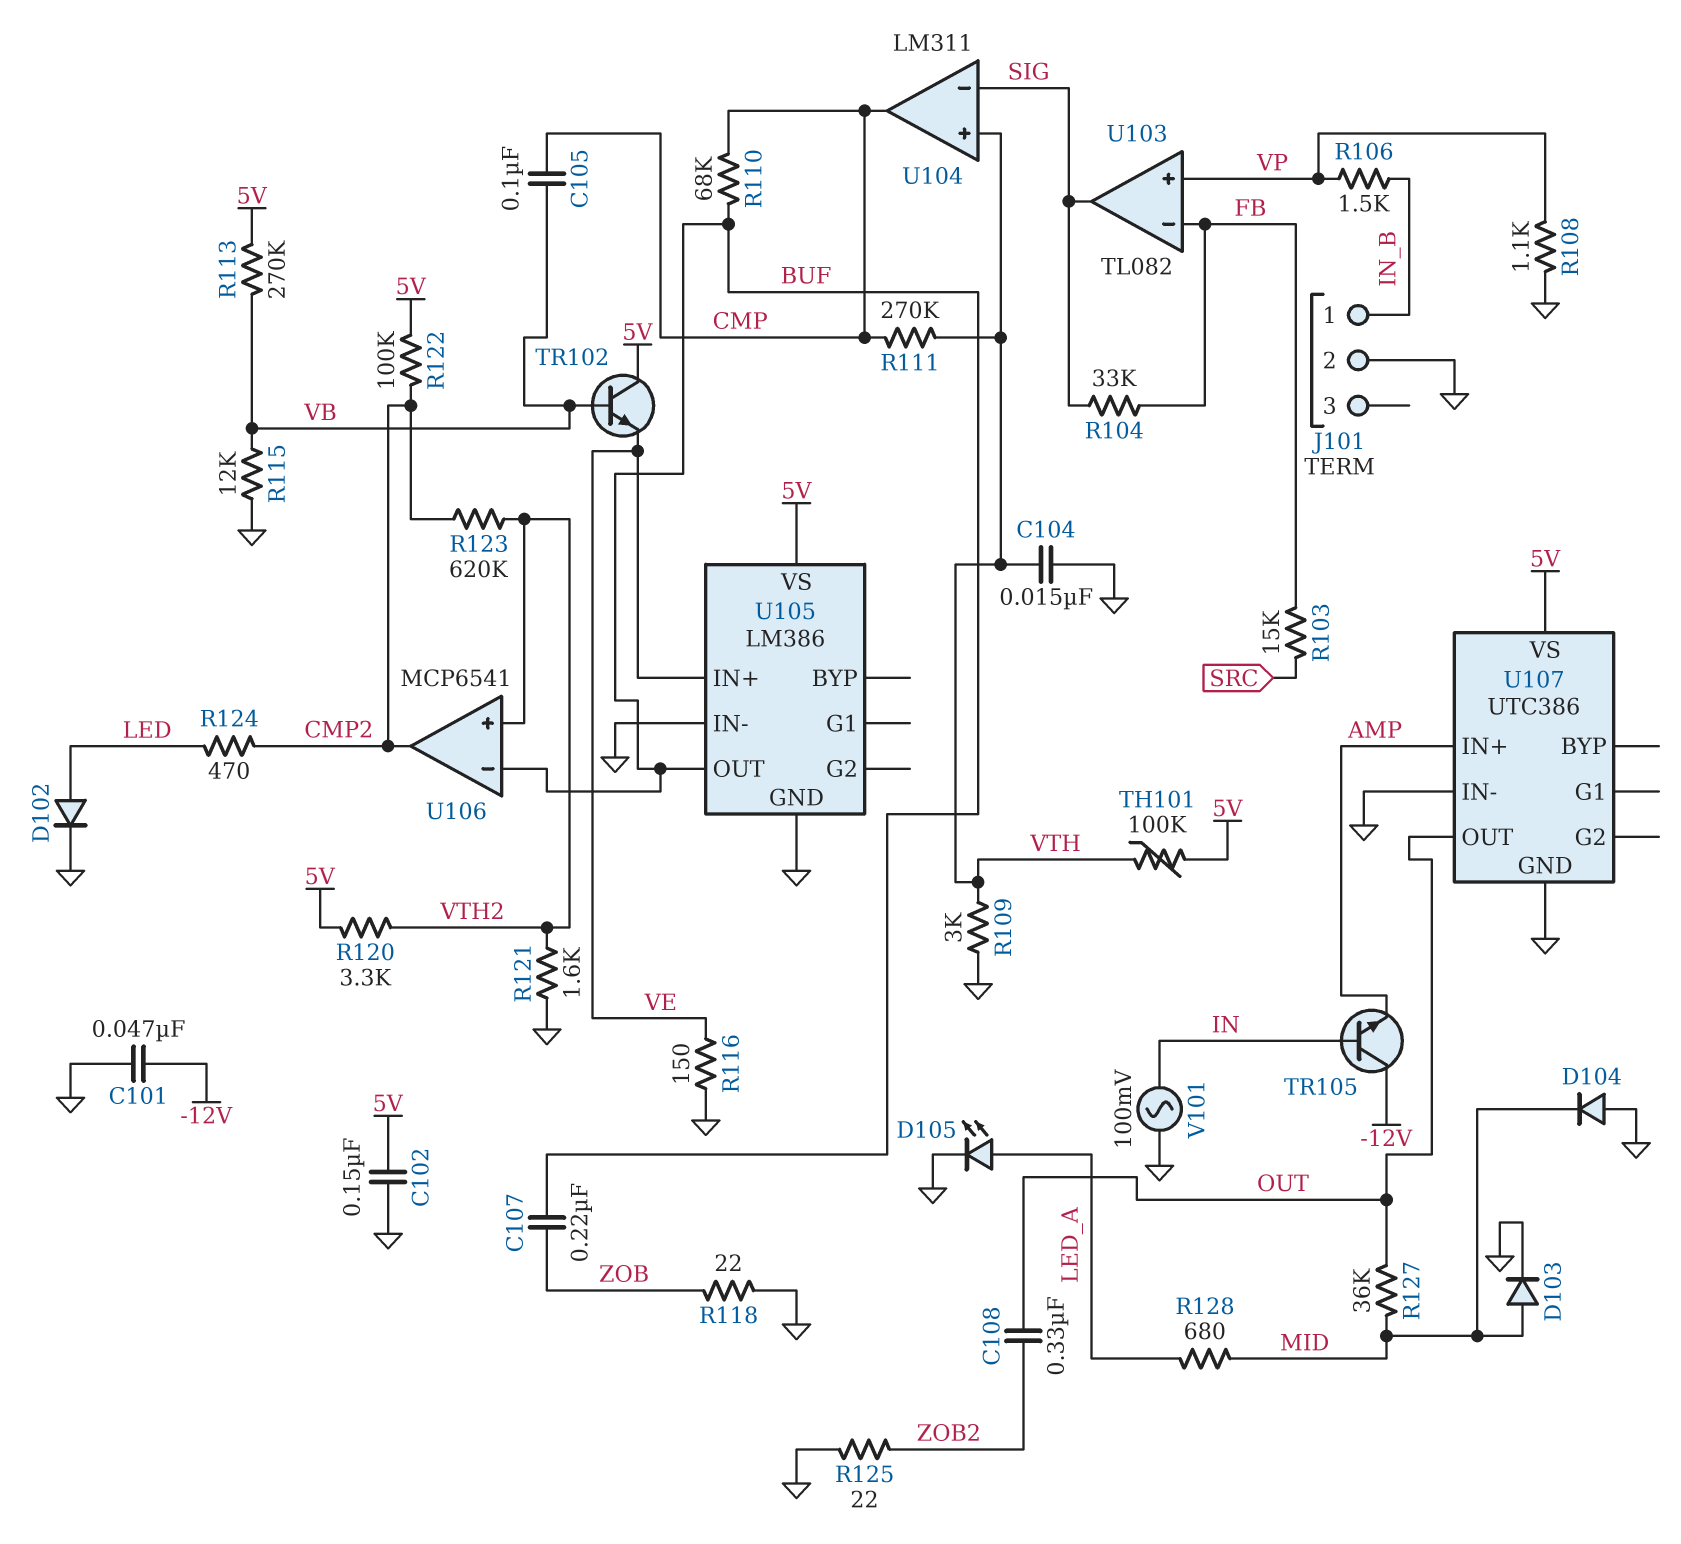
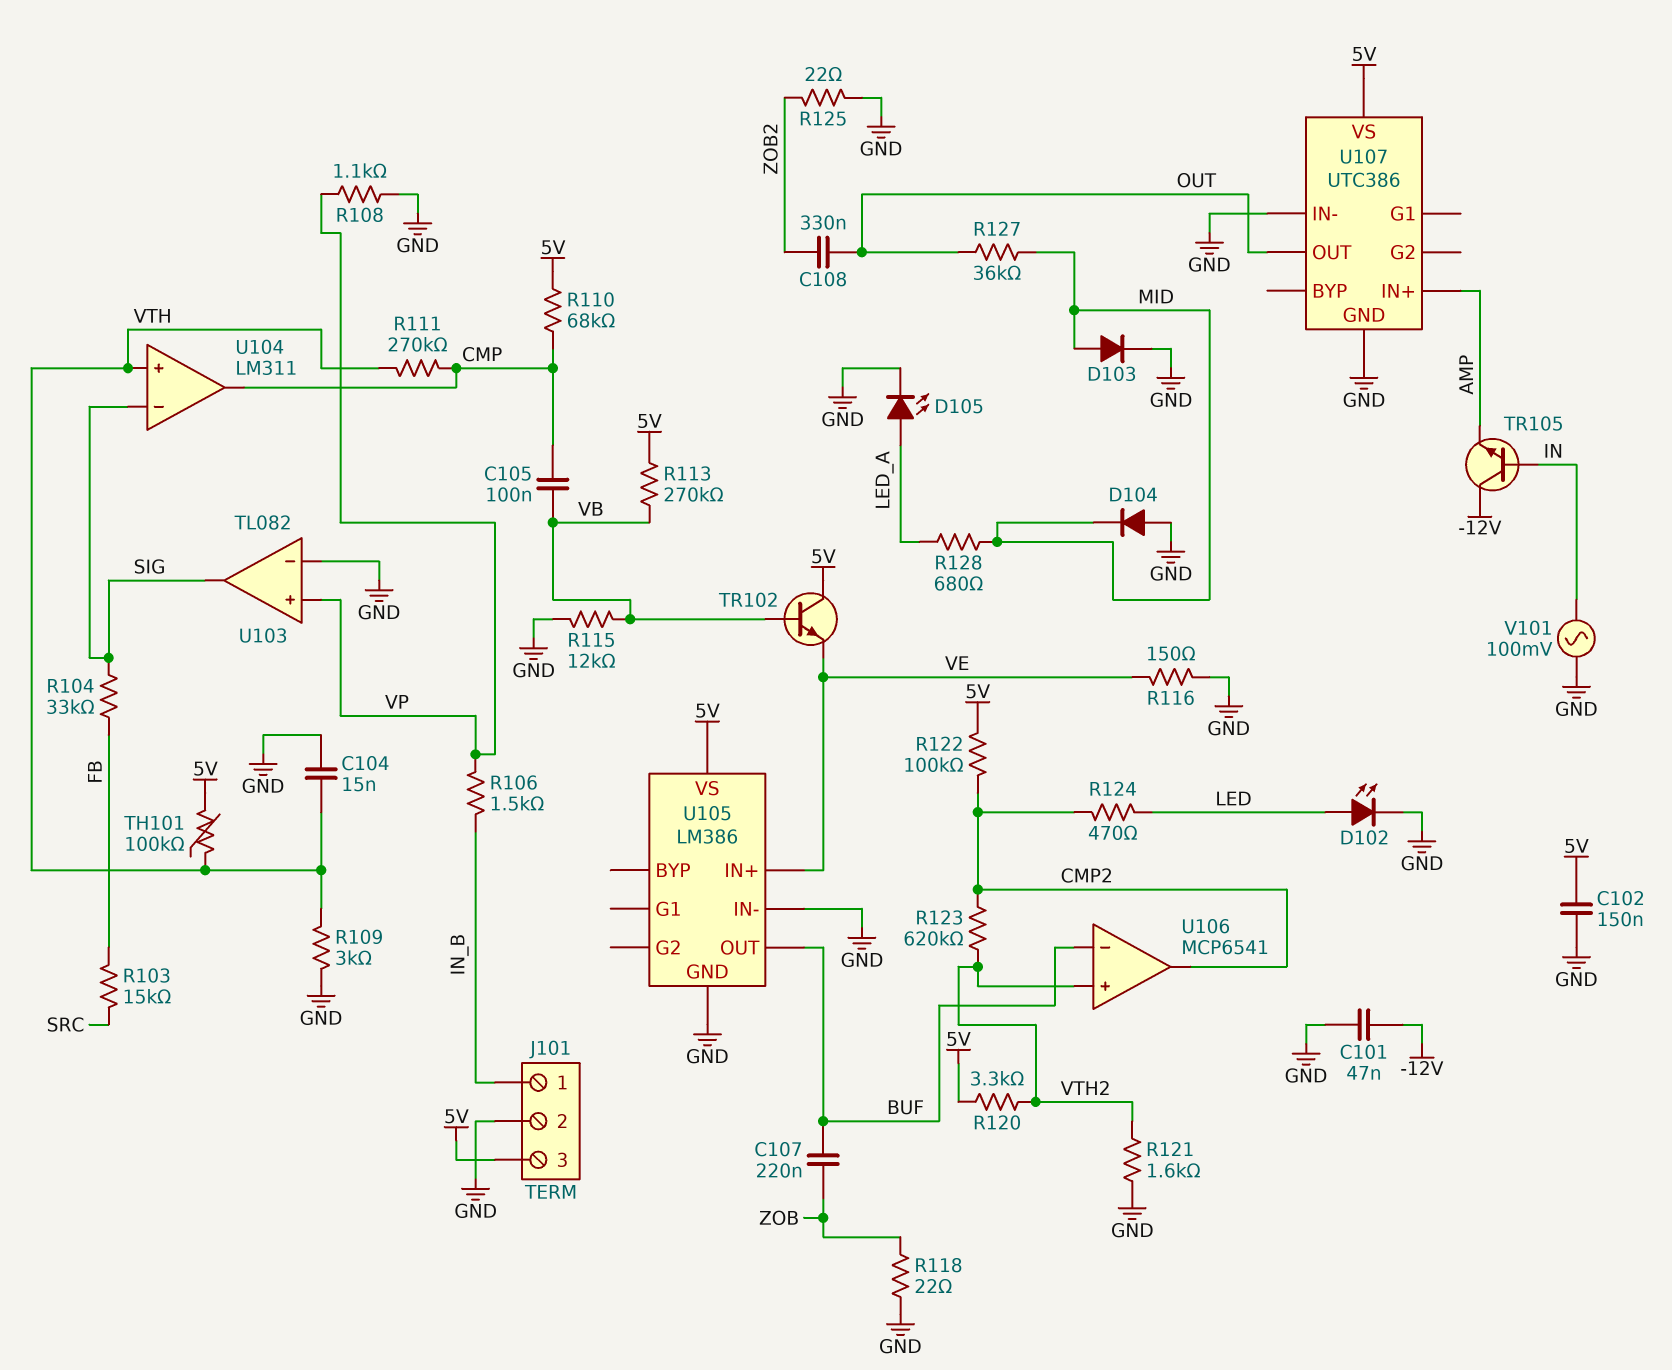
D102: diode (A LED, K GND) -> LED (A LED, K GND)
J101 pin 3: none -> 5V
R110: 68k (BUF, CMP) -> 68k (5V, CMP)
U103 pin in-: FB -> GND

